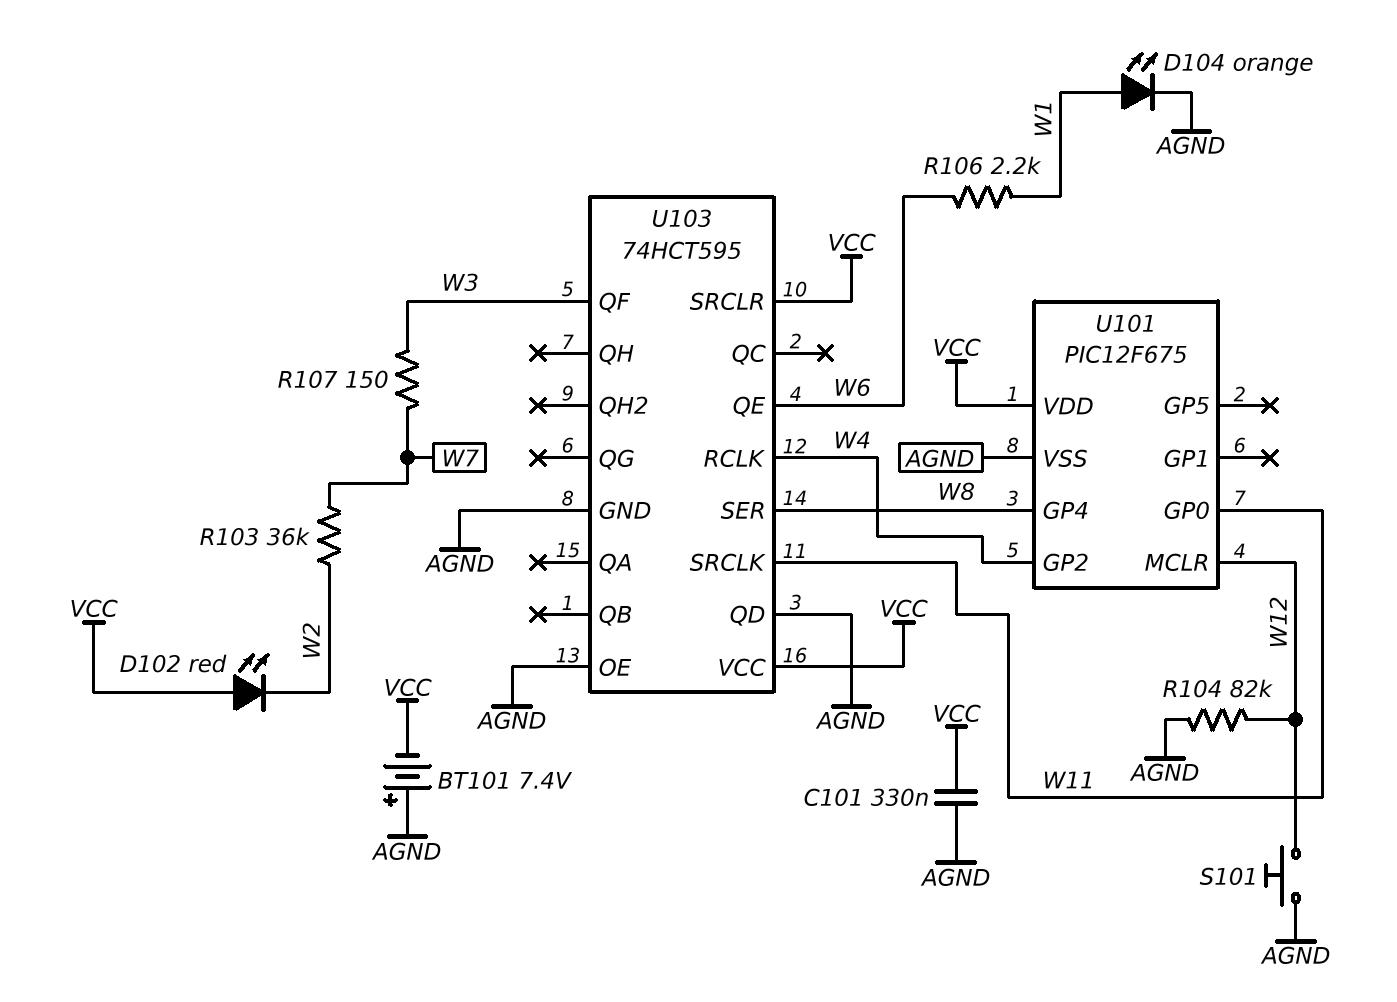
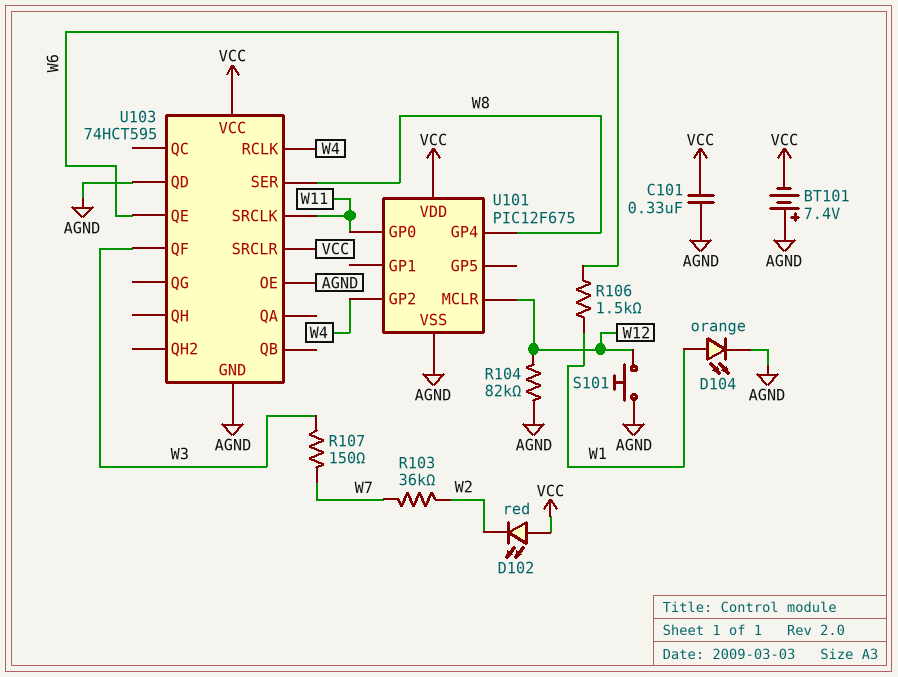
R106: 2.2k (W1, W6) -> 1.5k (W1, W6)

